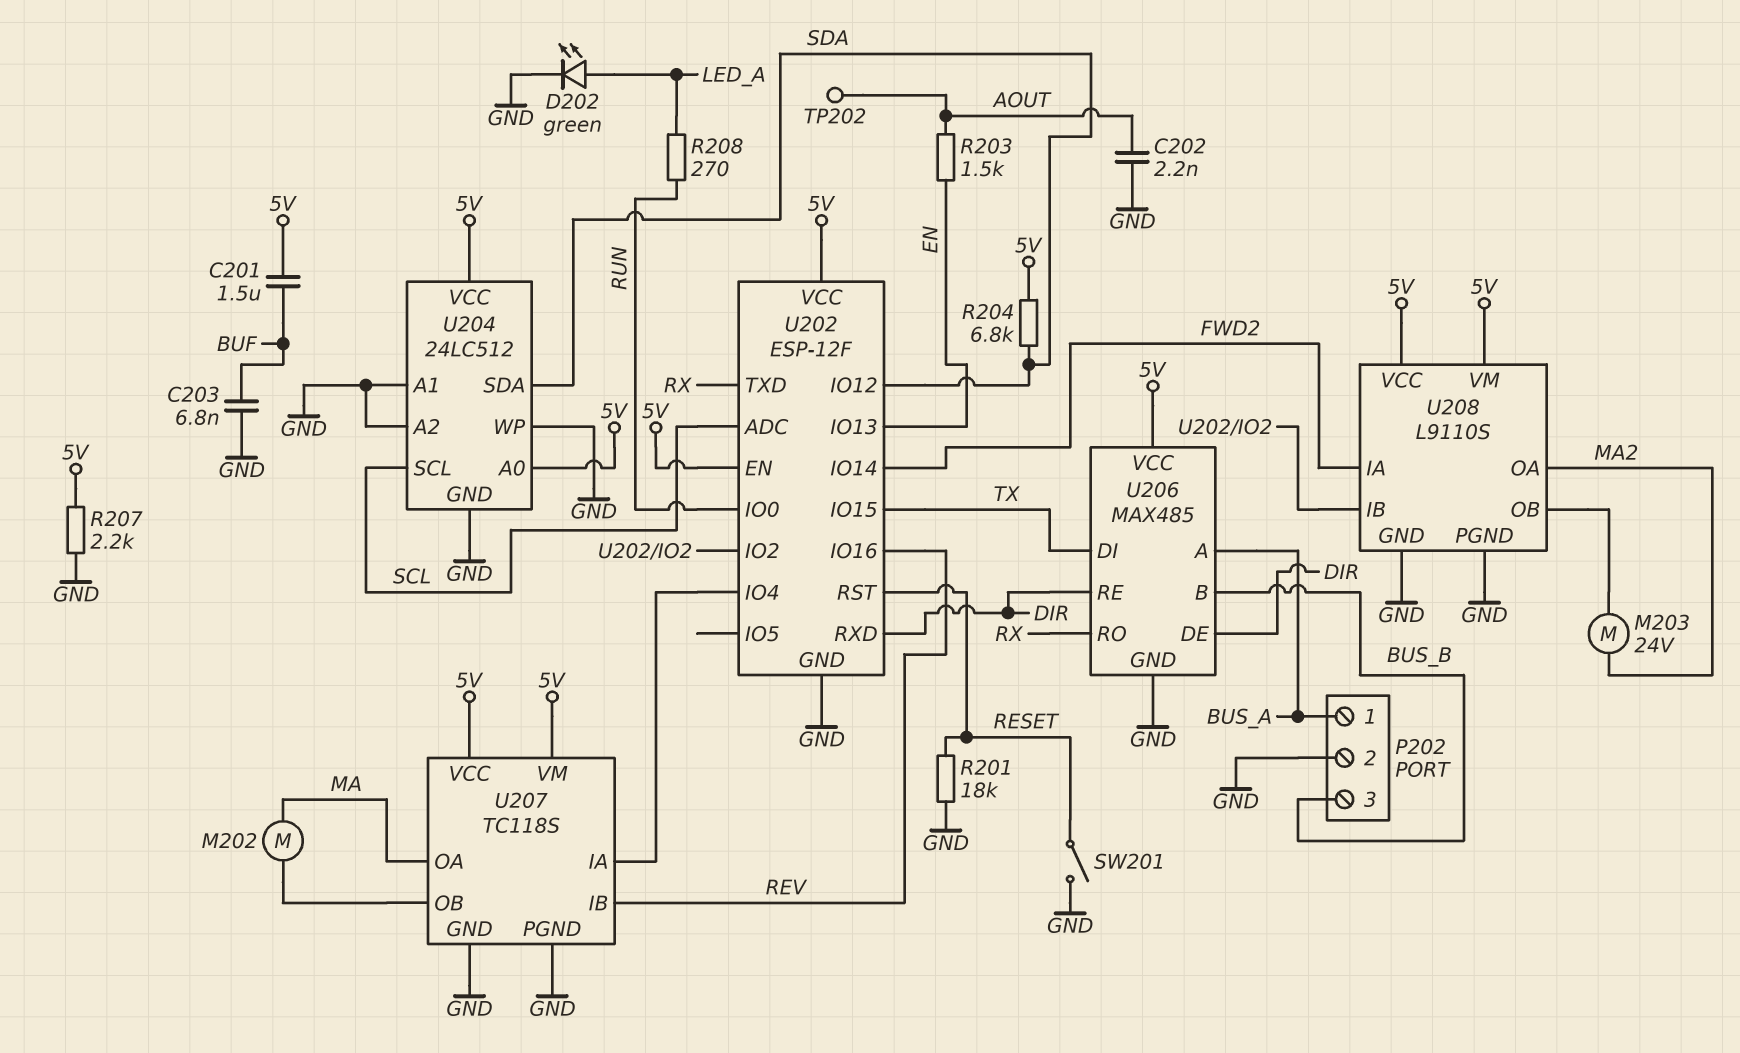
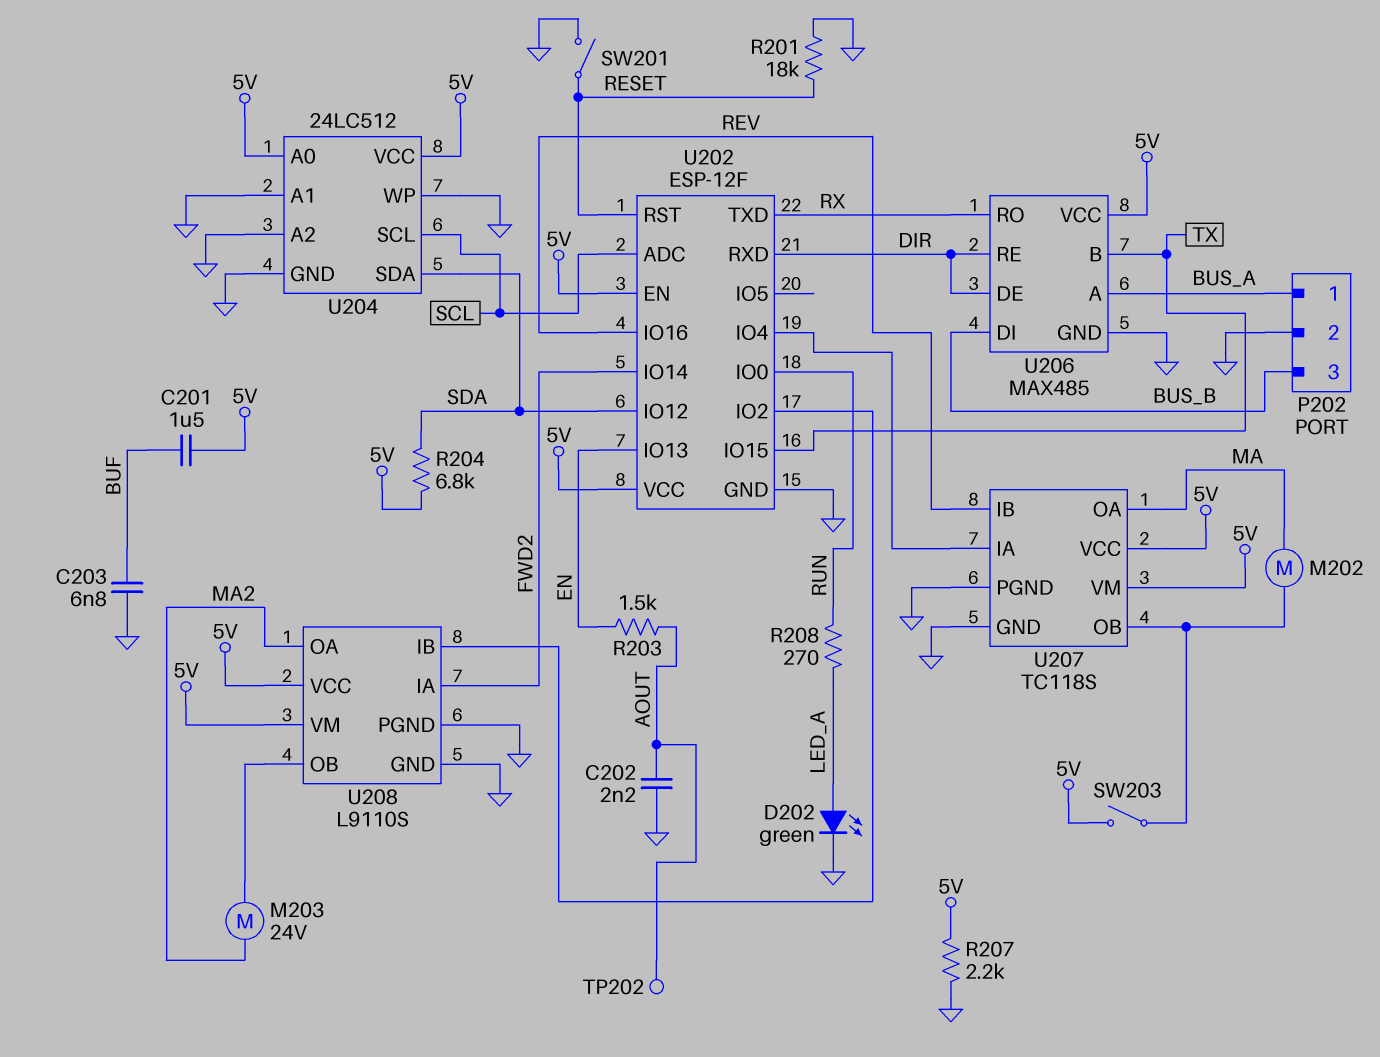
SW203: none -> switch (5V, U207/OB)
U206 pin B: BUS_B -> TX
U206 pin DI: TX -> BUS_B

